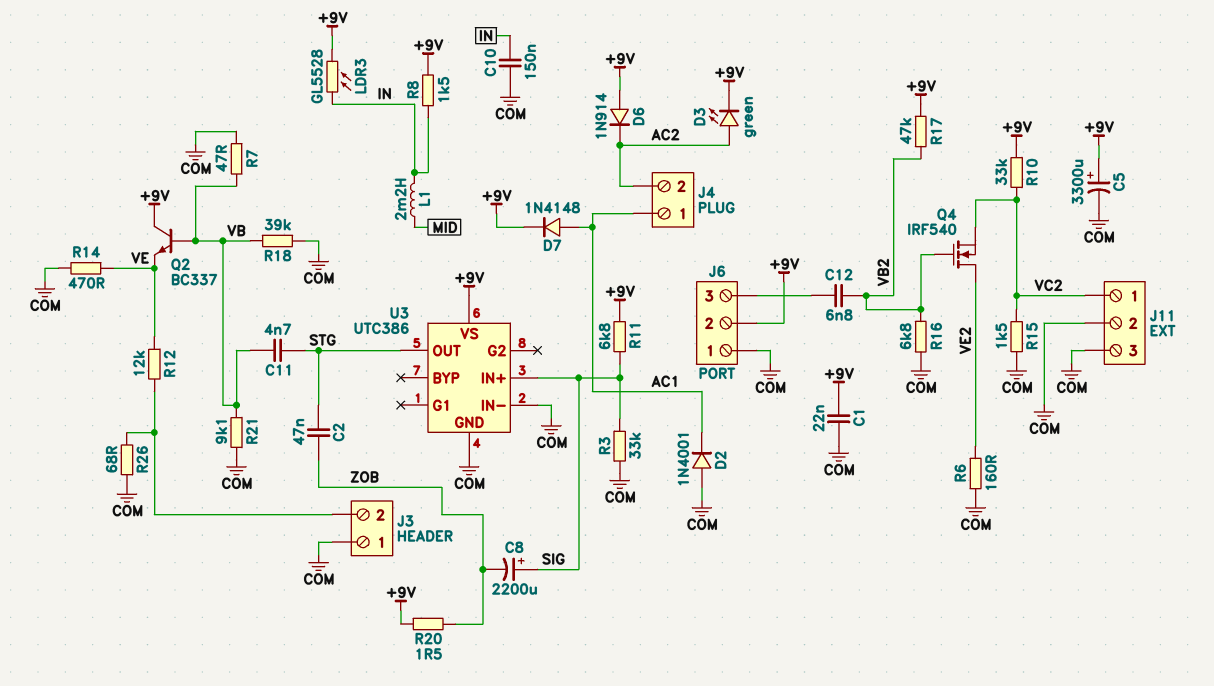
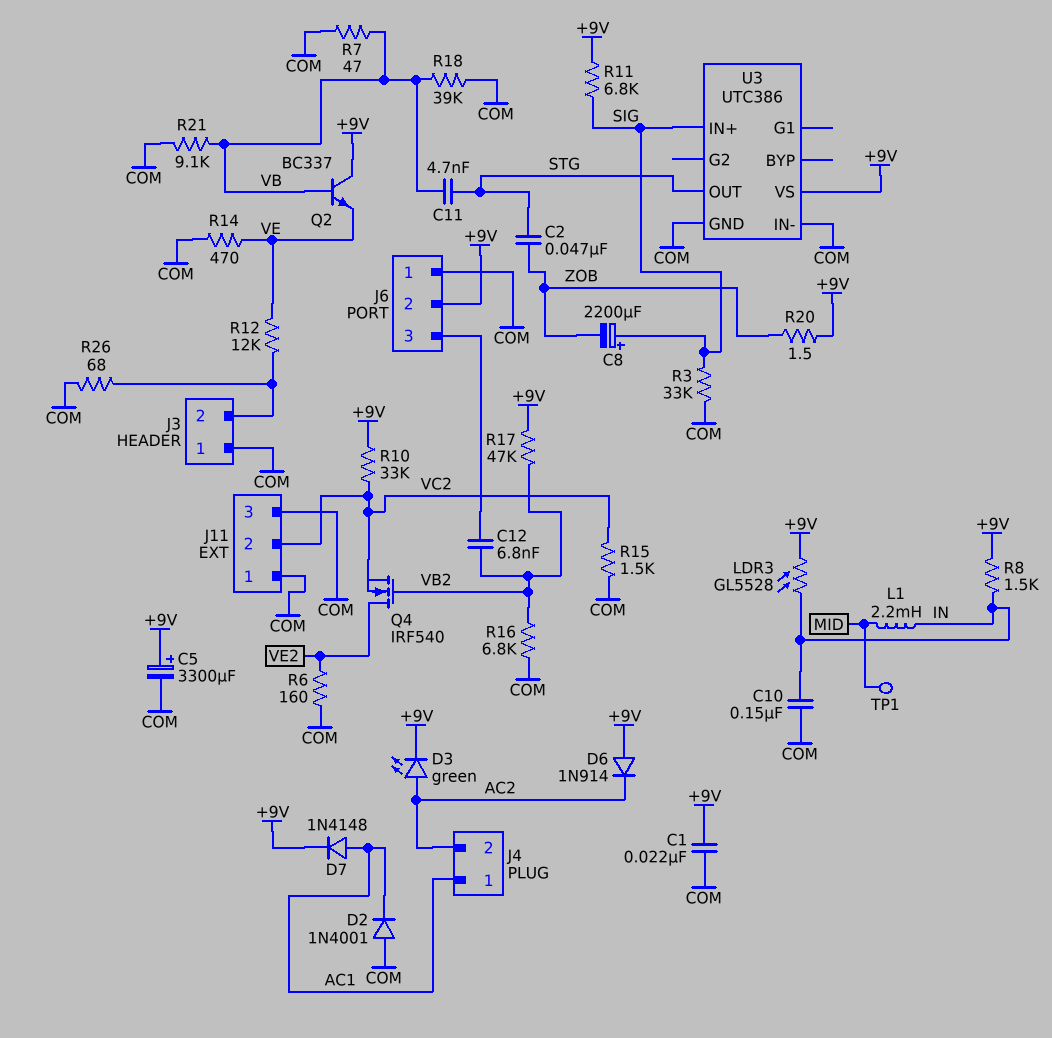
J11 pin 1: VC2 -> COM
J11 pin 2: COM -> VC2
TP1: none -> test point (MID)

